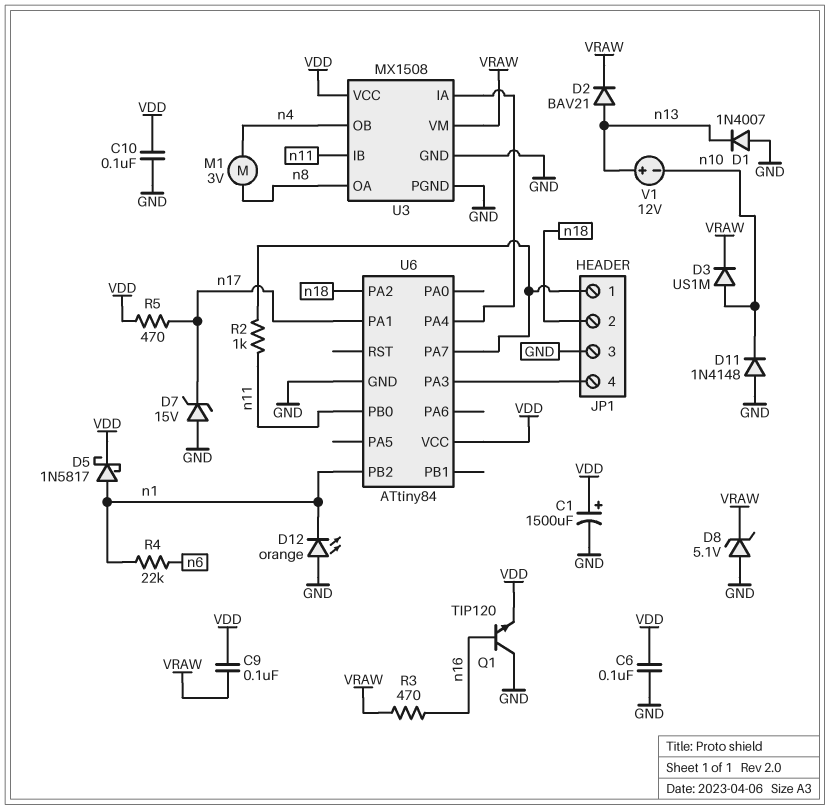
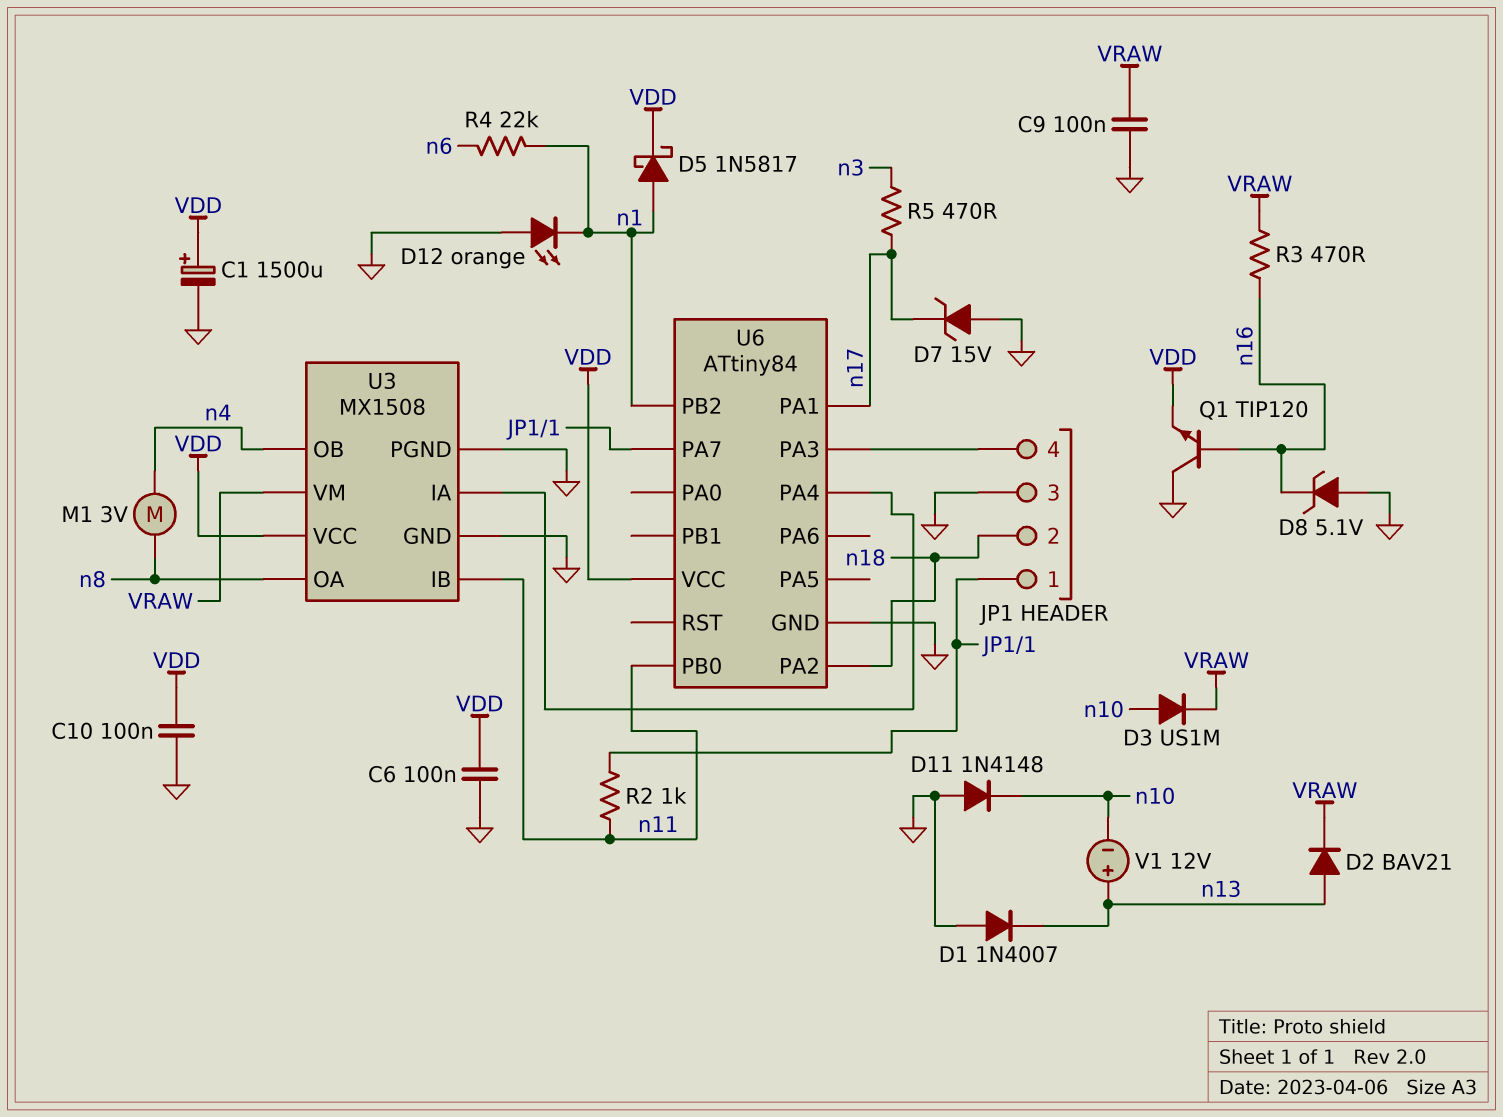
C9: 100nF (VDD, VRAW) -> 100nF (GND, VRAW)
D8: zener 5.1V (A GND, K VRAW) -> zener 5.1V (A GND, K n16)
R5: 470 (VDD, n17) -> 470 (n3, n17)

